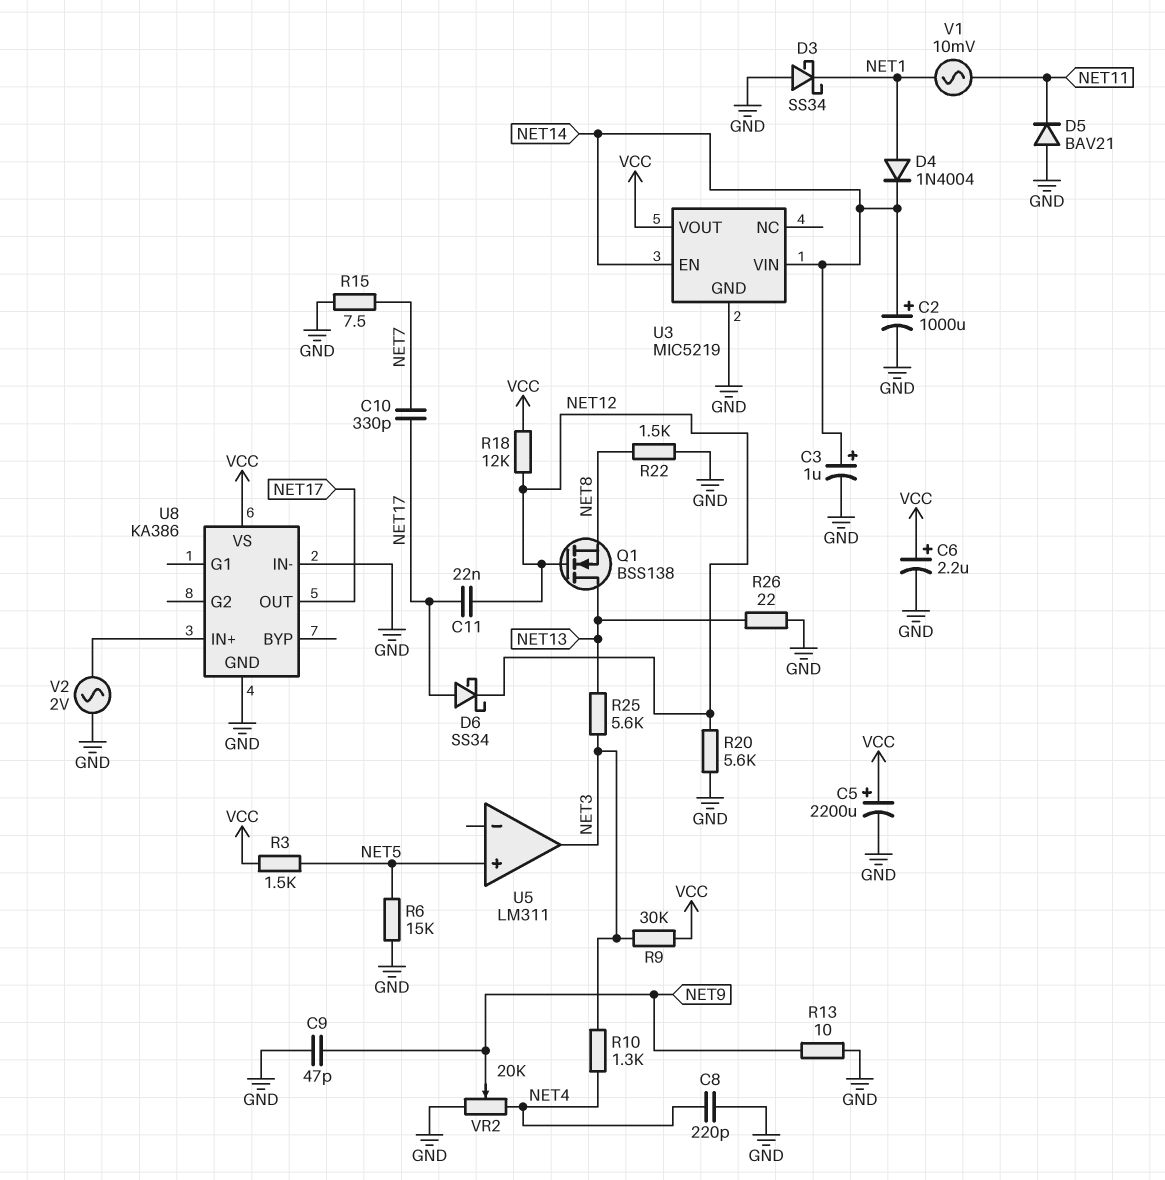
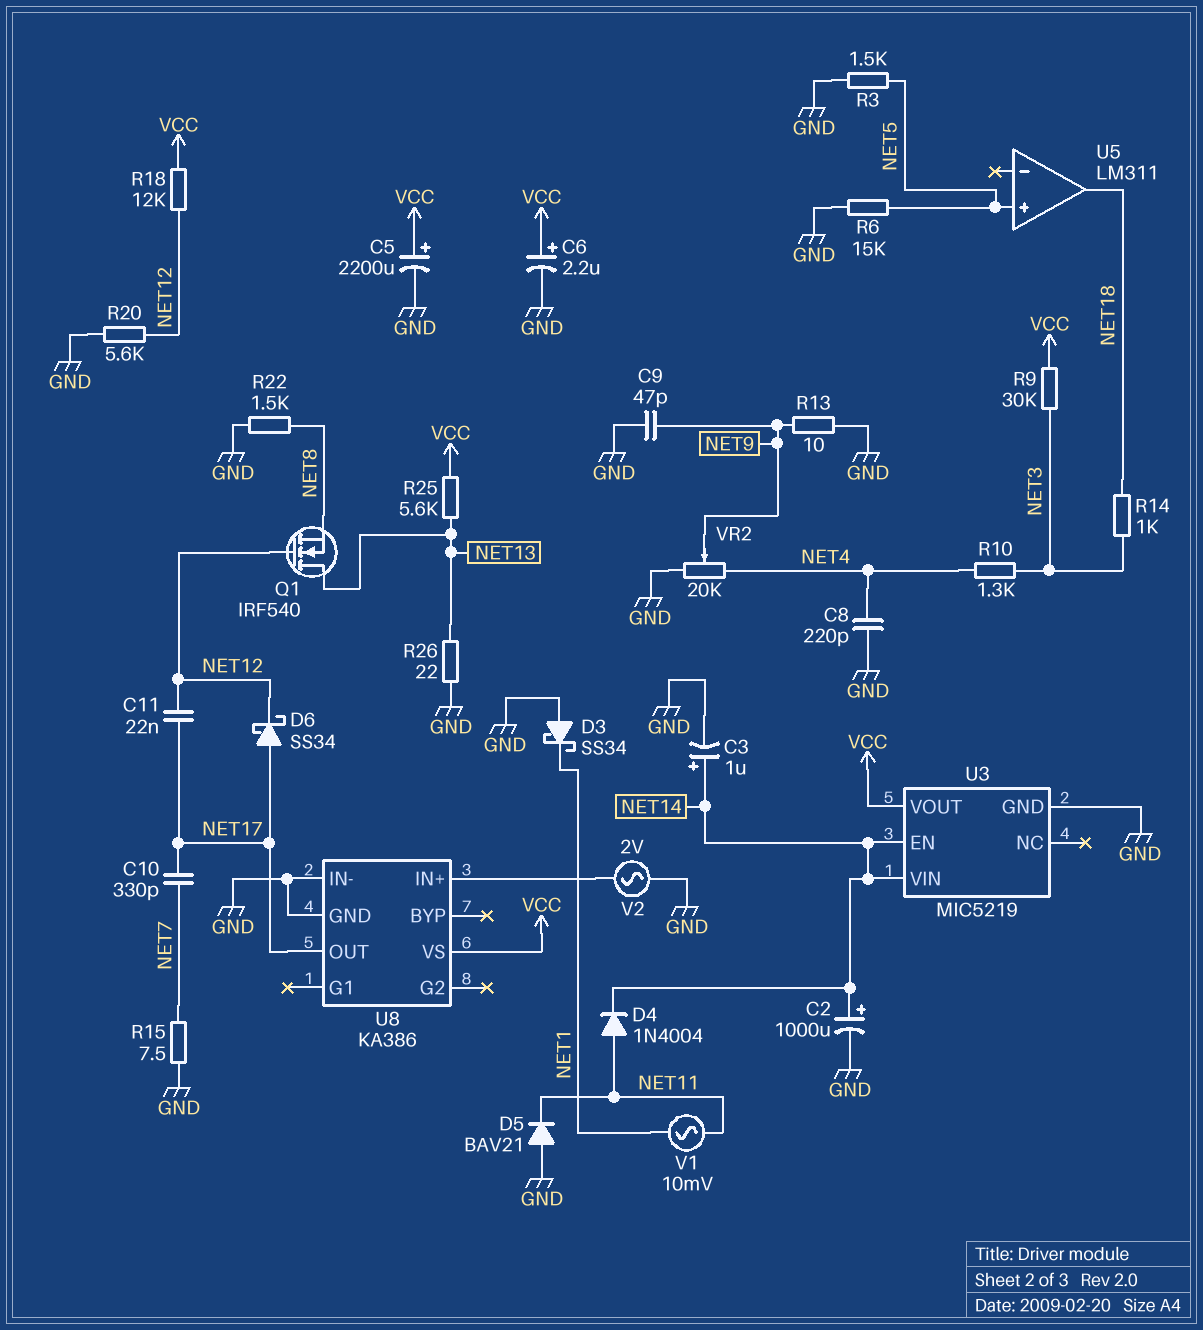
D4: diode 1N4004 (A NET1, K NET14) -> diode 1N4004 (A NET11, K NET14)
Q1: NMOS BSS138 (G NET12, D NET13, S NET8) -> NMOS IRF540 (G NET12, D NET13, S NET8)
R3: 1.5k (NET5, VCC) -> 1.5k (GND, NET5)
R14: none -> 1k (NET3, NET18)
R25: 5.6k (NET3, NET13) -> 5.6k (NET13, VCC)
U5 pin out: NET3 -> NET18

